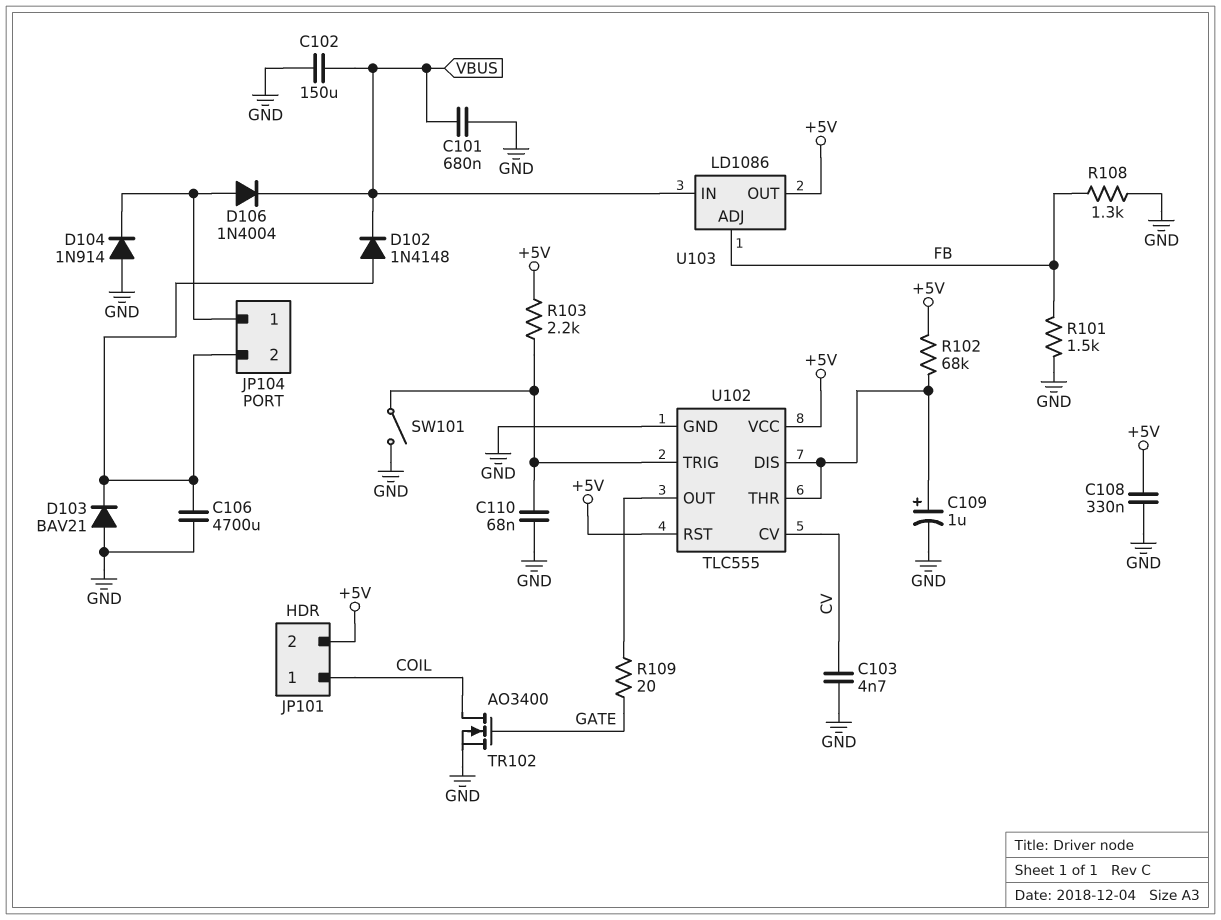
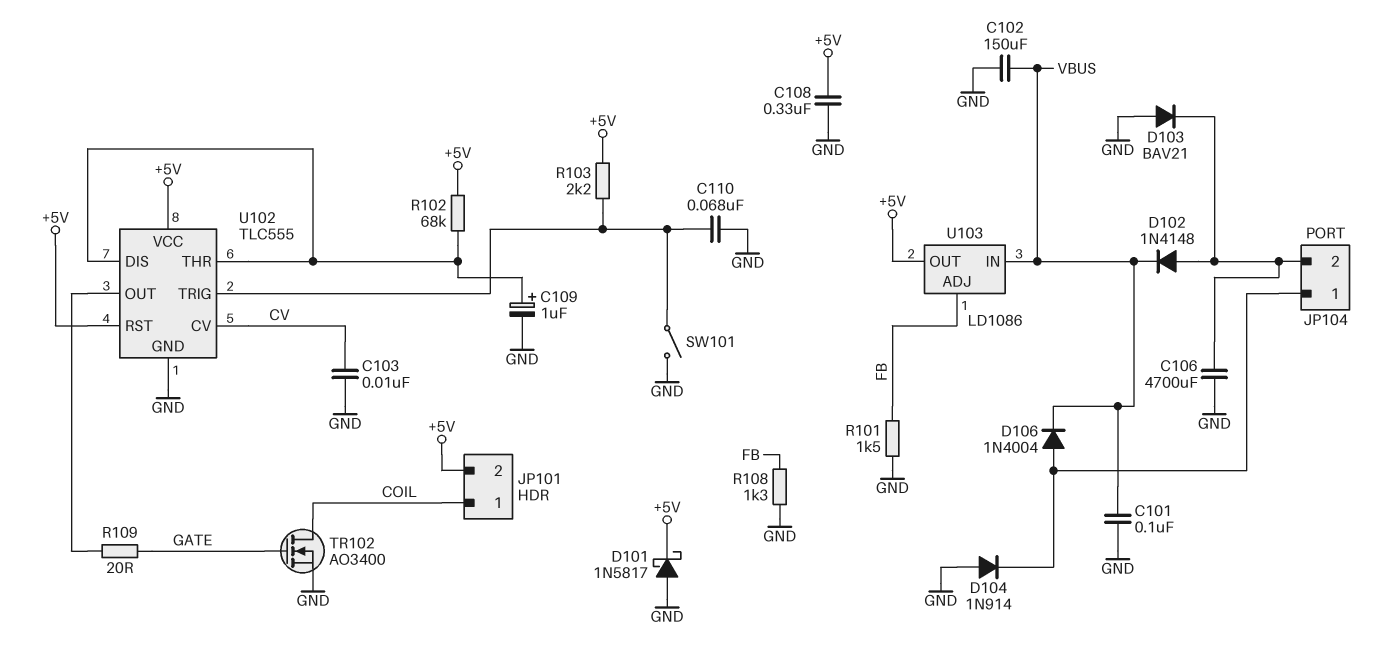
C101: 680nF (GND, VBUS) -> 100nF (GND, VBUS)
C103: 4.7nF (CV, GND) -> 10nF (CV, GND)
D101: none -> schottky 1N5817 (A GND, K +5V)

